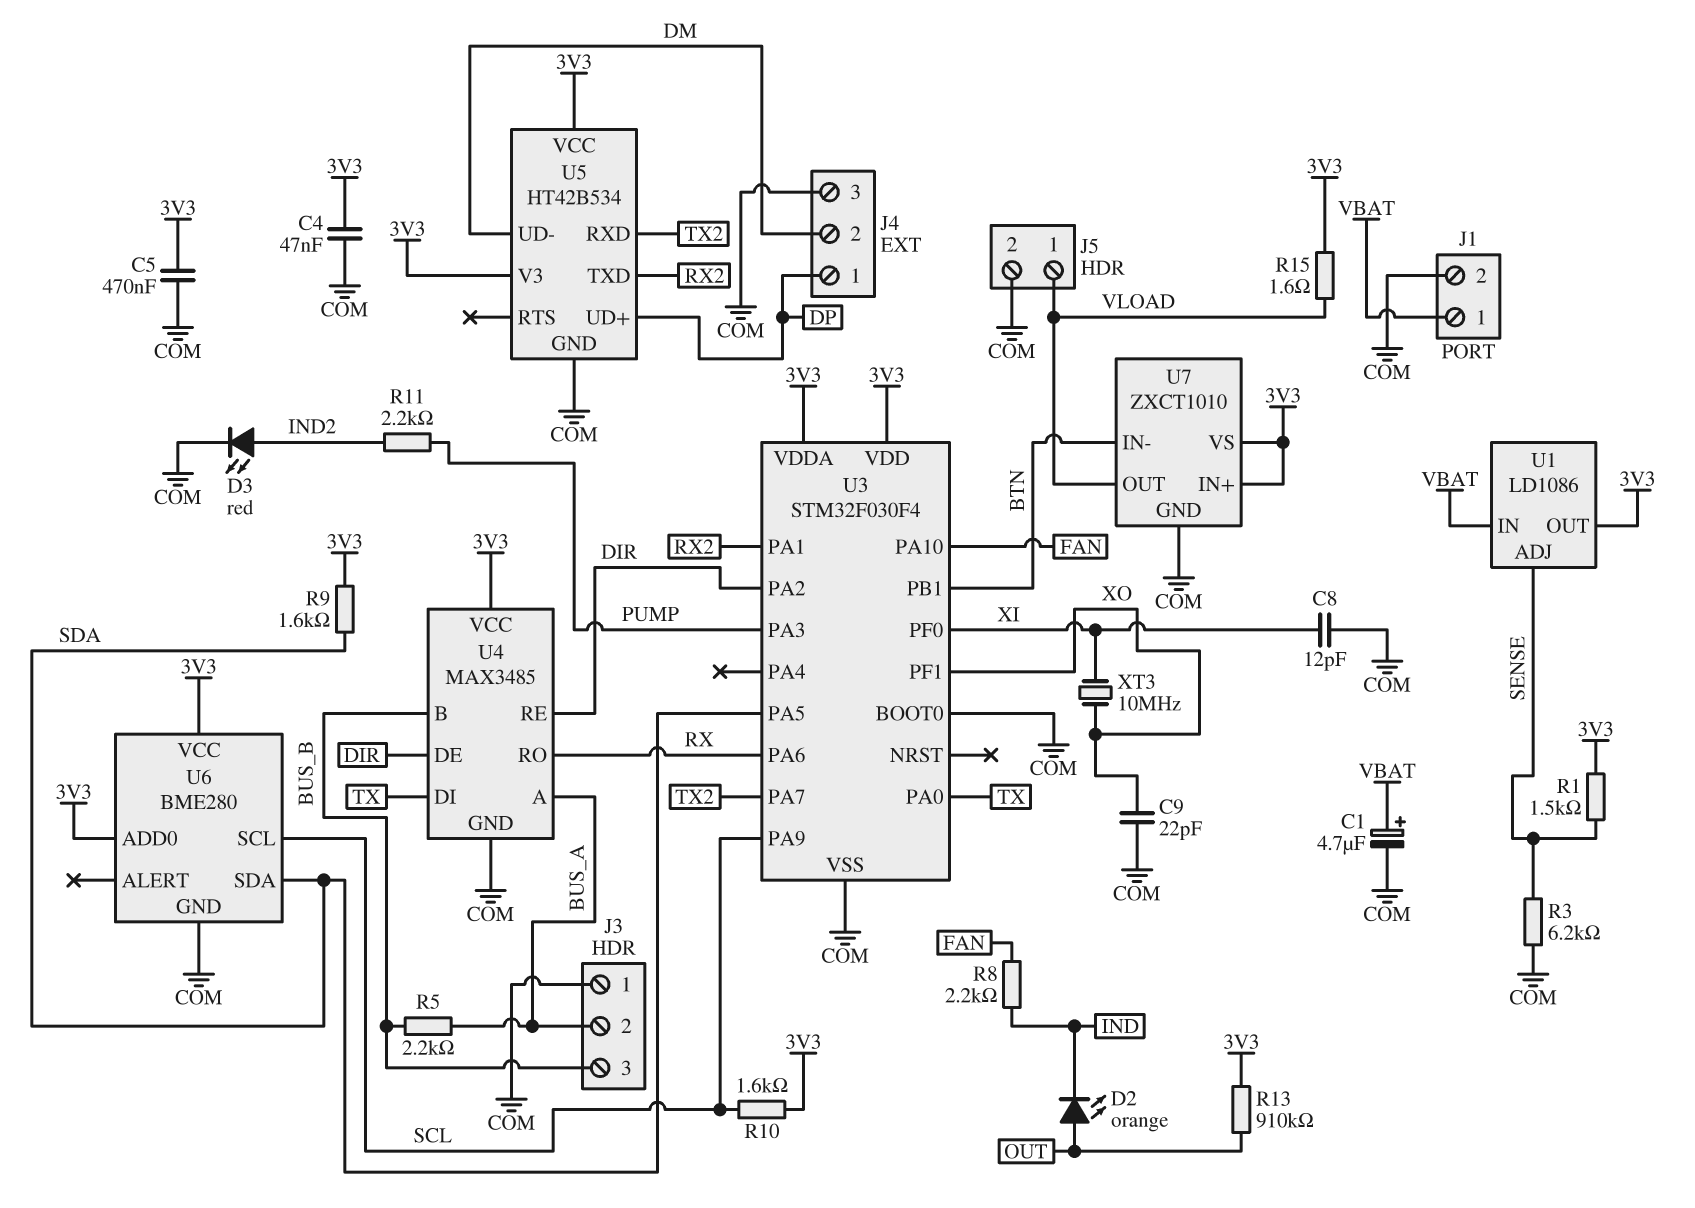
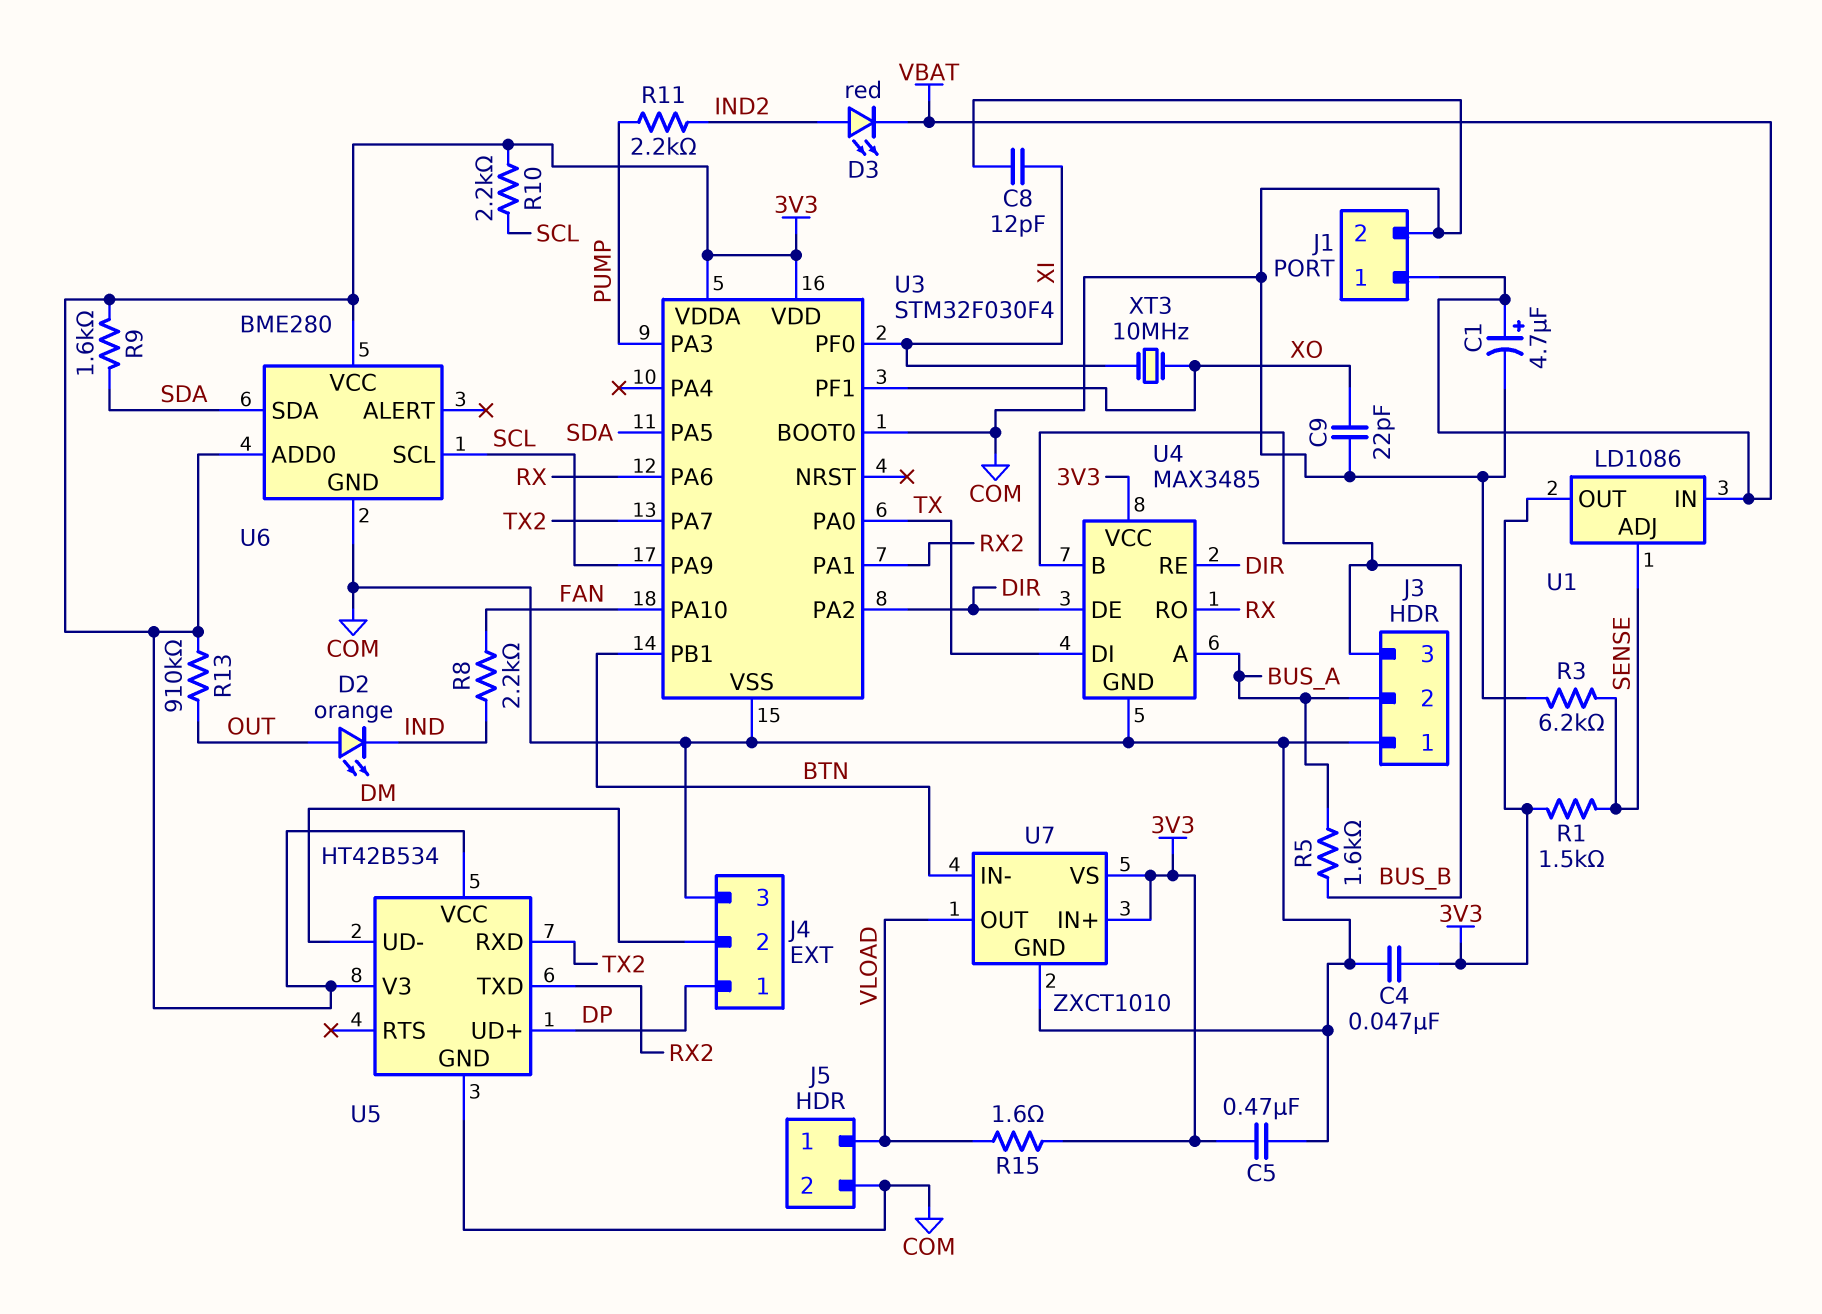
D3: LED red (A IND2, K COM) -> LED red (A IND2, K VBAT)
R5: 2.2k (BUS_A, BUS_B) -> 1.6k (BUS_A, BUS_B)
R10: 1.6k (3V3, SCL) -> 2.2k (3V3, SCL)

